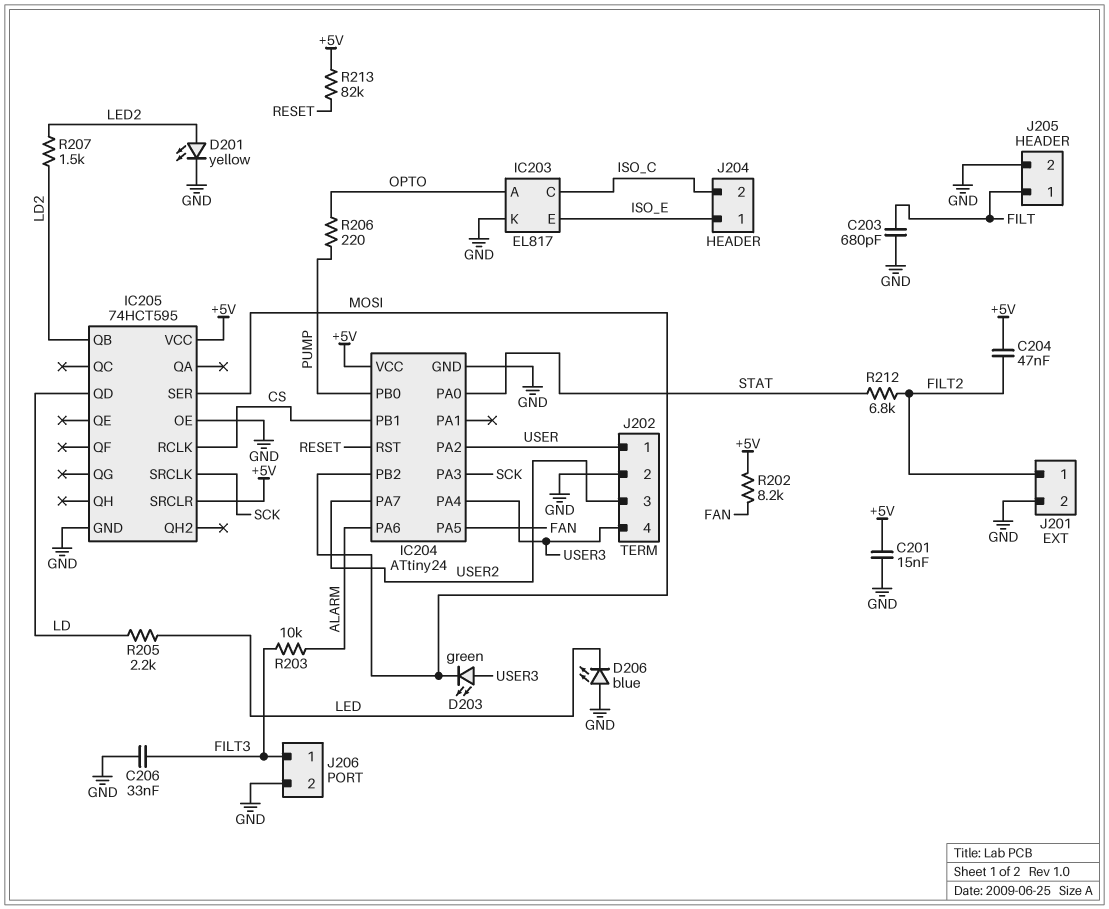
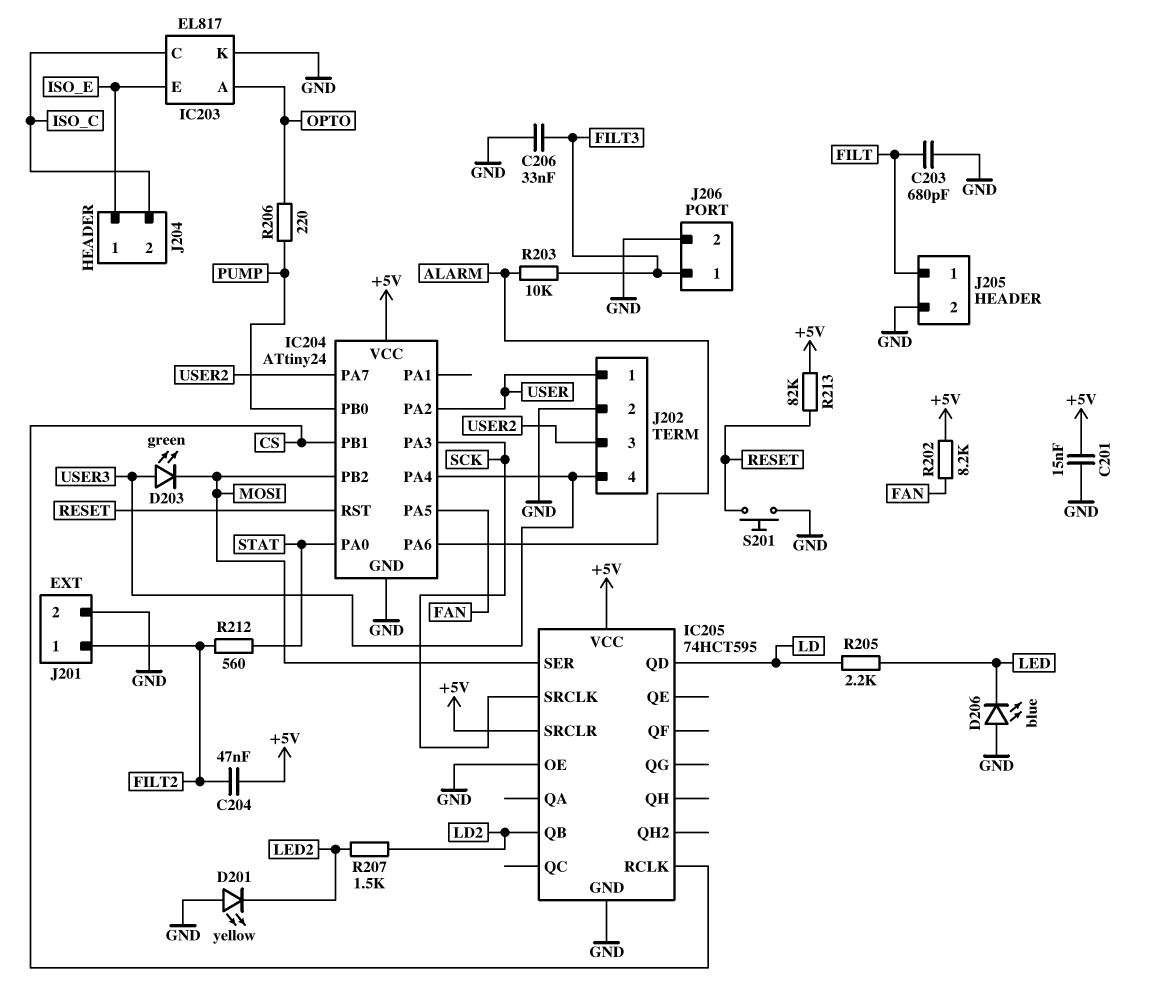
D201: LED yellow (A LED2, K GND) -> LED yellow (A GND, K LED2)
R212: 6.8k (FILT2, STAT) -> 560 (FILT2, STAT)
S201: none -> button (GND, RESET)

